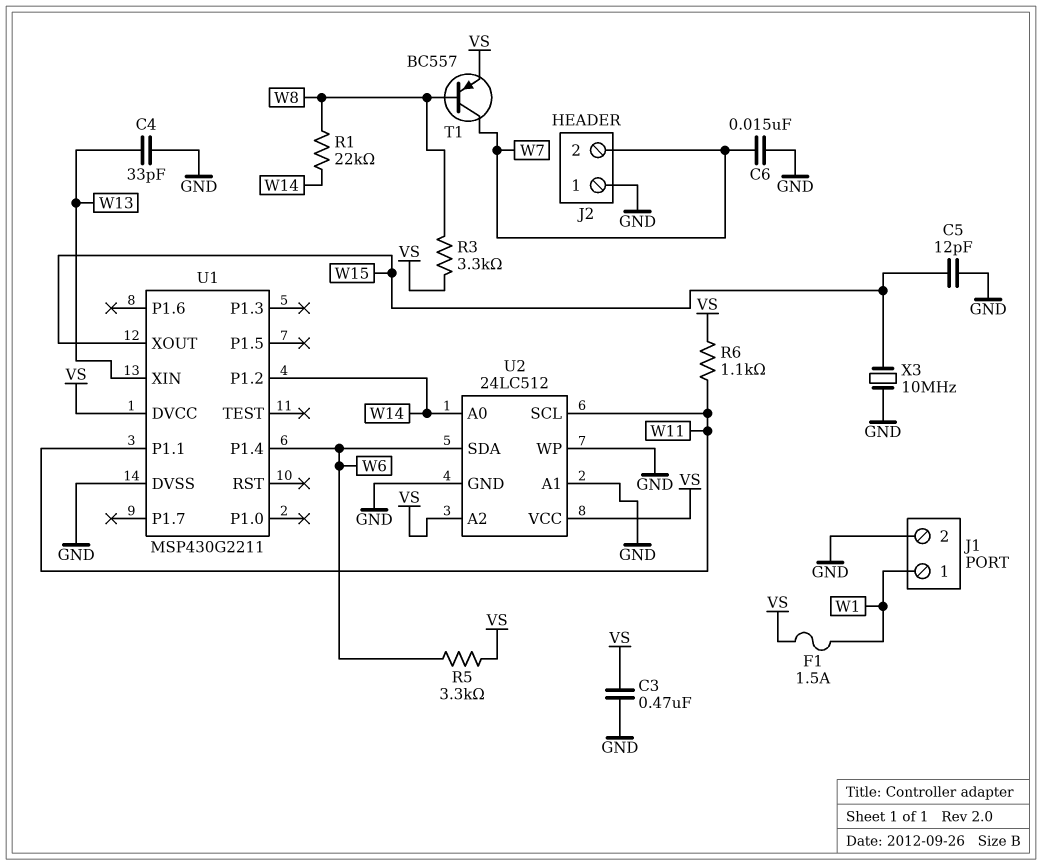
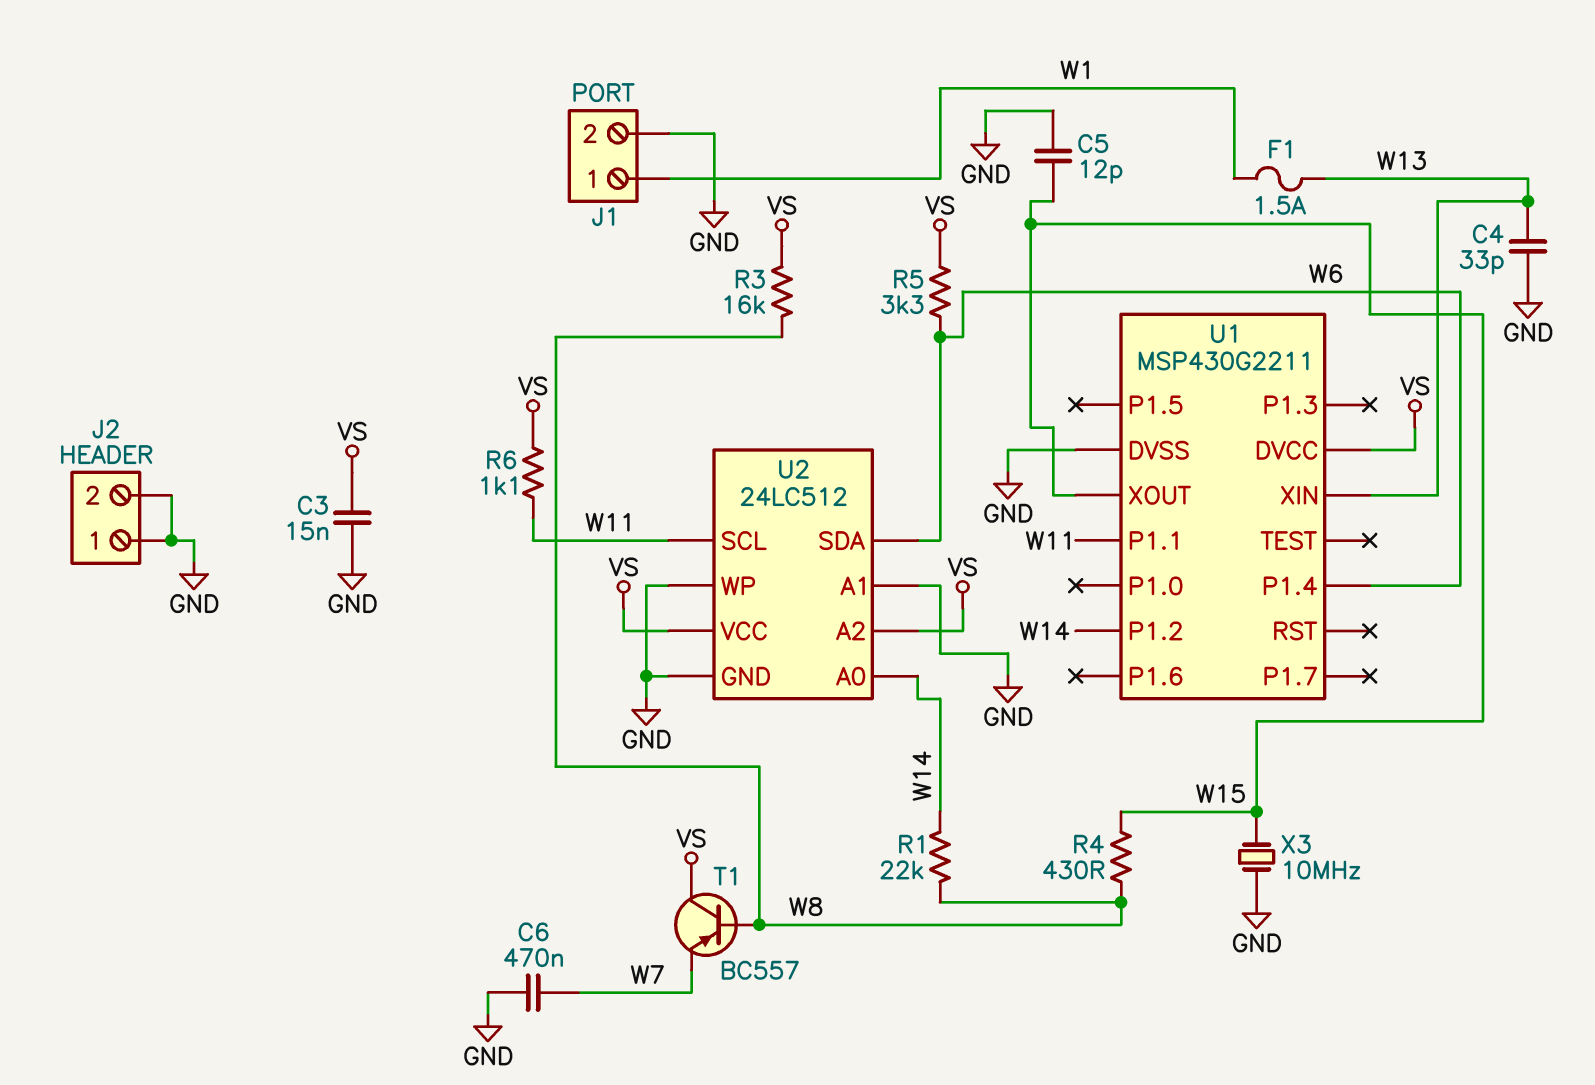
C3: 470nF (GND, VS) -> 15nF (GND, VS)
C6: 15nF (GND, W7) -> 470nF (GND, W7)
F1: 1.5A (VS, W1) -> 1.5A (W1, W13)
J2 pin 2: W7 -> GND
R3: 3.3k (VS, W8) -> 16k (VS, W8)
R4: none -> 430 (W8, W15)
T1: PNP BC557 (B W8, C W7, E VS) -> PNP BC557 (B W8, C VS, E W7)

